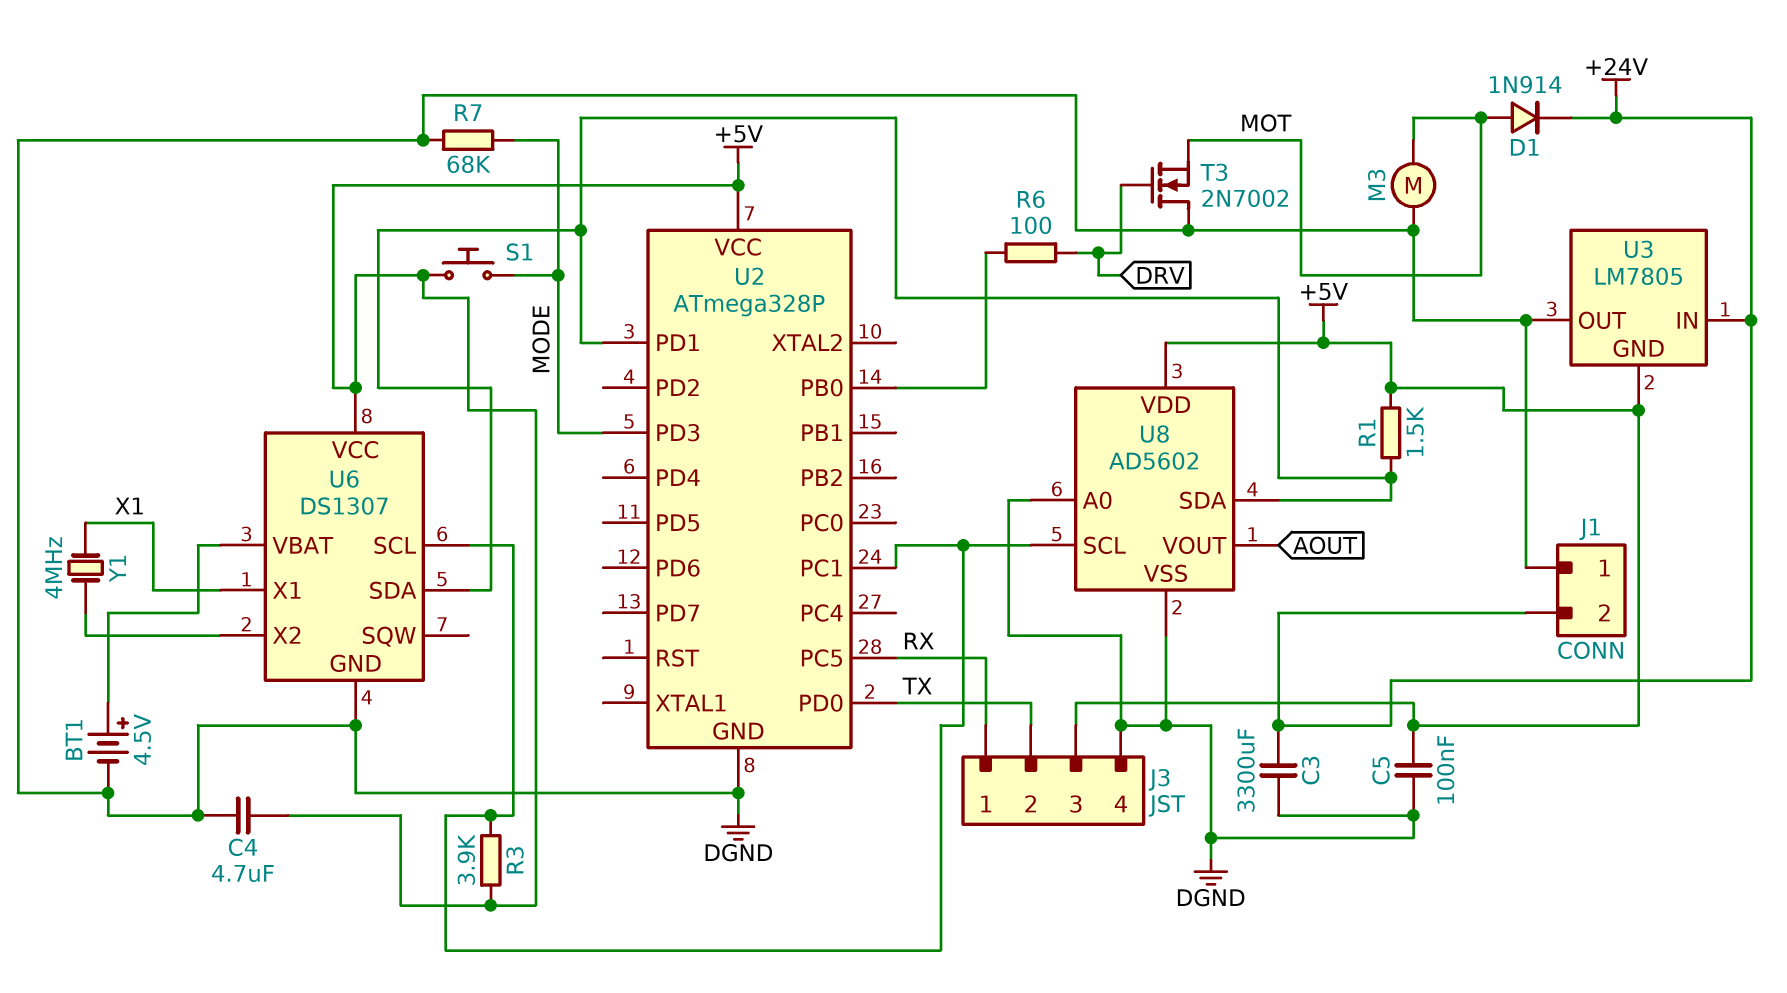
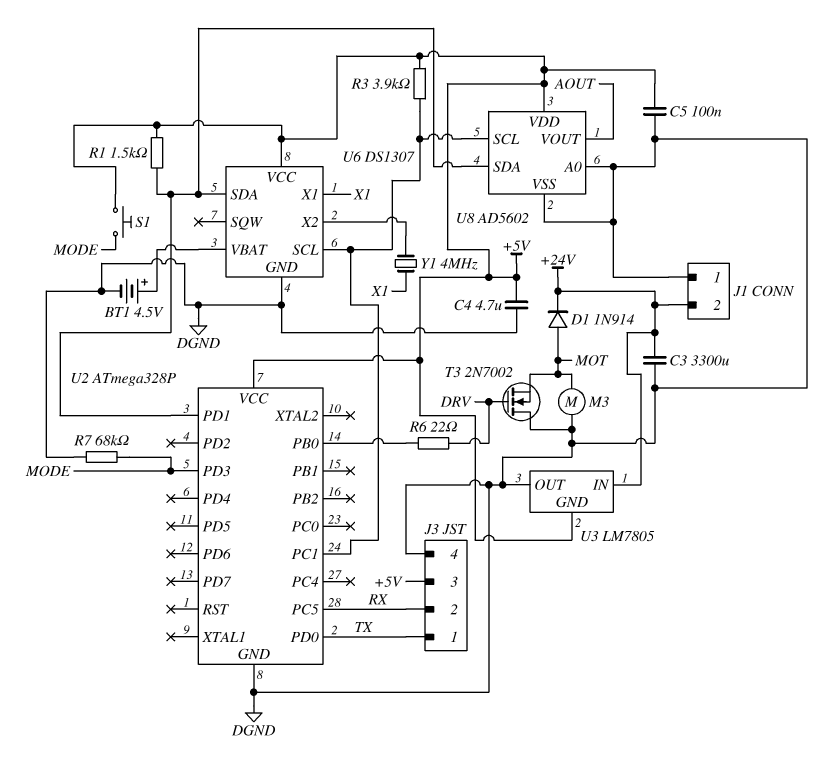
J3 pin 1: RX -> TX
J3 pin 2: TX -> RX
R6: 100 (DRV, U2/PB0) -> 22 (DRV, U2/PB0)

